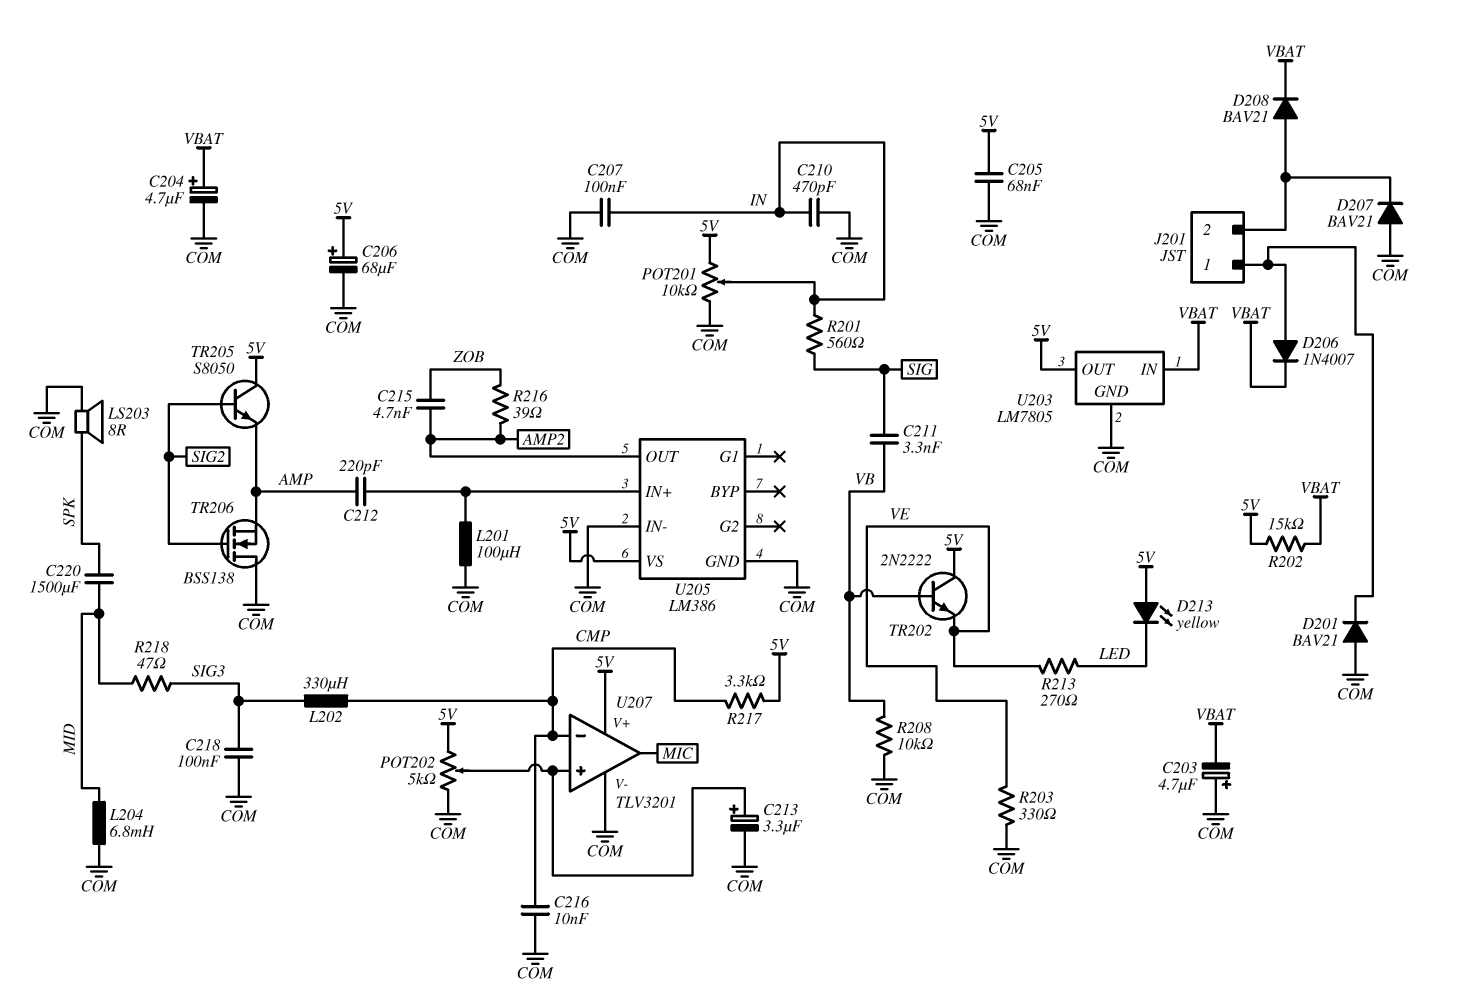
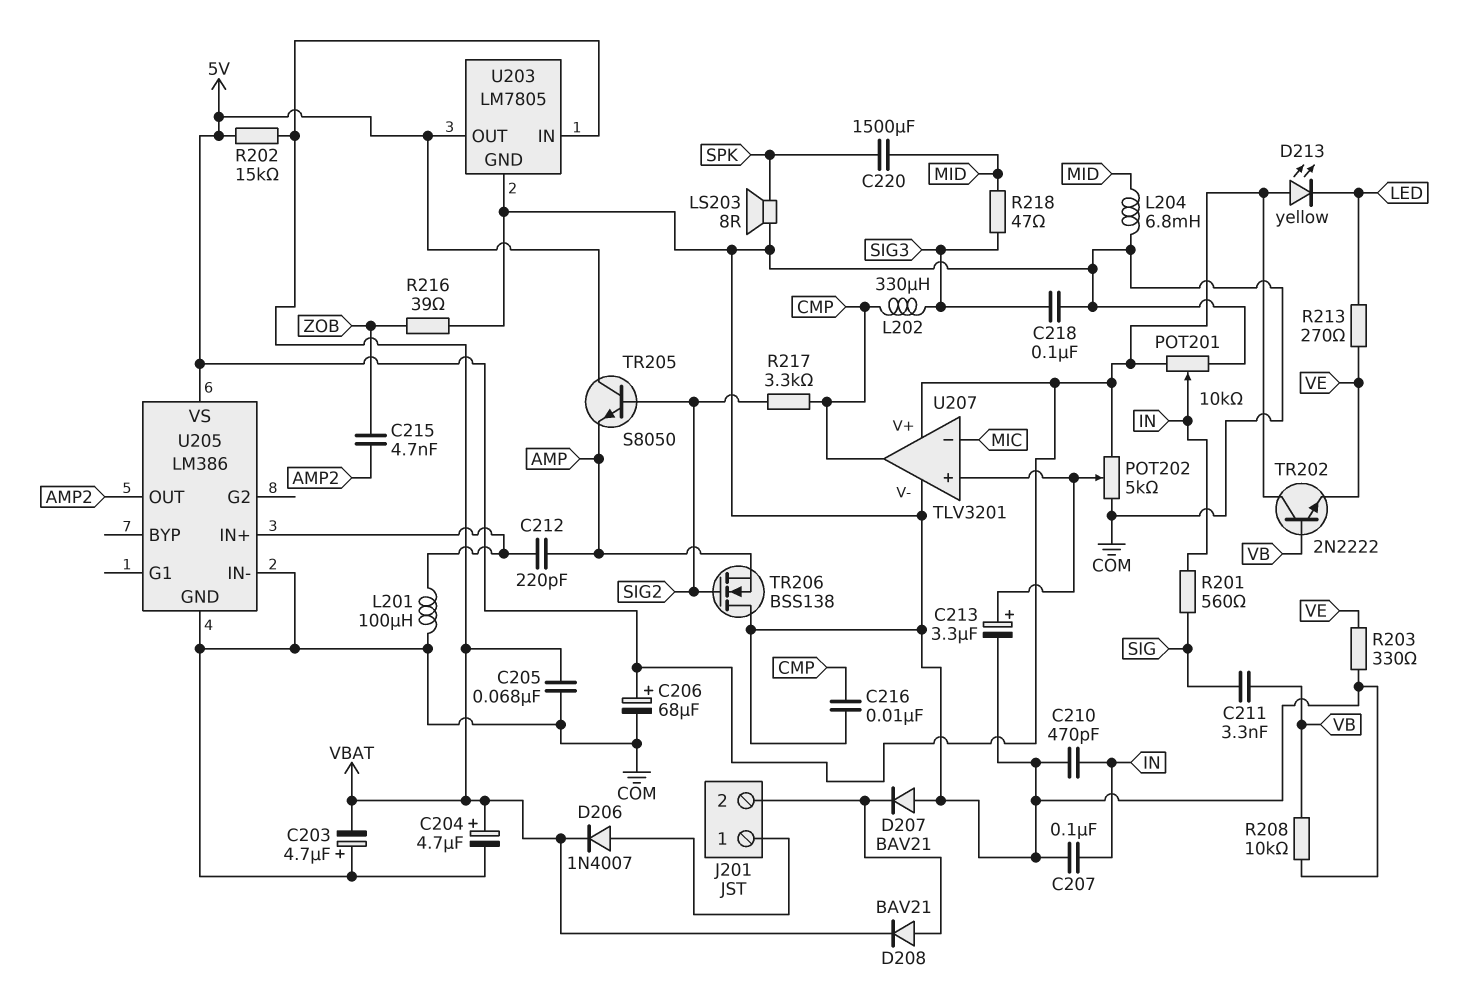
C205: 68nF (5V, COM) -> 68nF (COM, VBAT)
D201: diode BAV21 (A COM, K J201/1) -> none
R216: 39 (AMP2, ZOB) -> 39 (COM, ZOB)
R217: 3.3k (5V, CMP) -> 3.3k (CMP, SIG2)
U207 pin in-: CMP -> MIC
U207 pin out: MIC -> CMP

